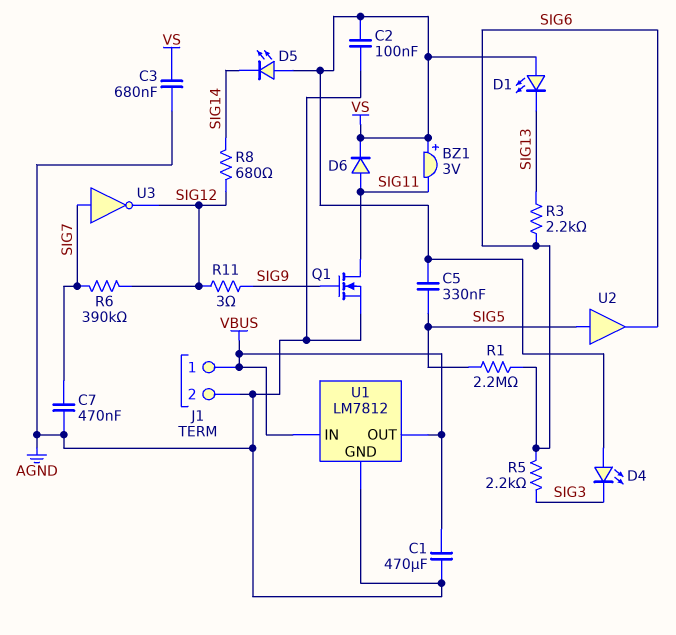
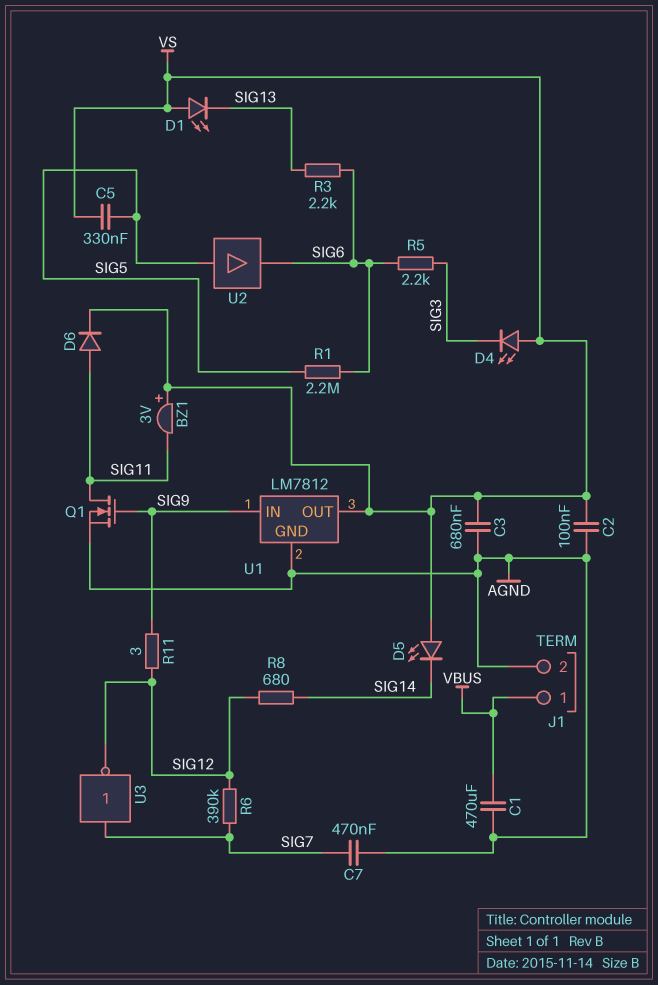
U1 pin IN: VBUS -> SIG9
U1 pin OUT: VBUS -> VS

